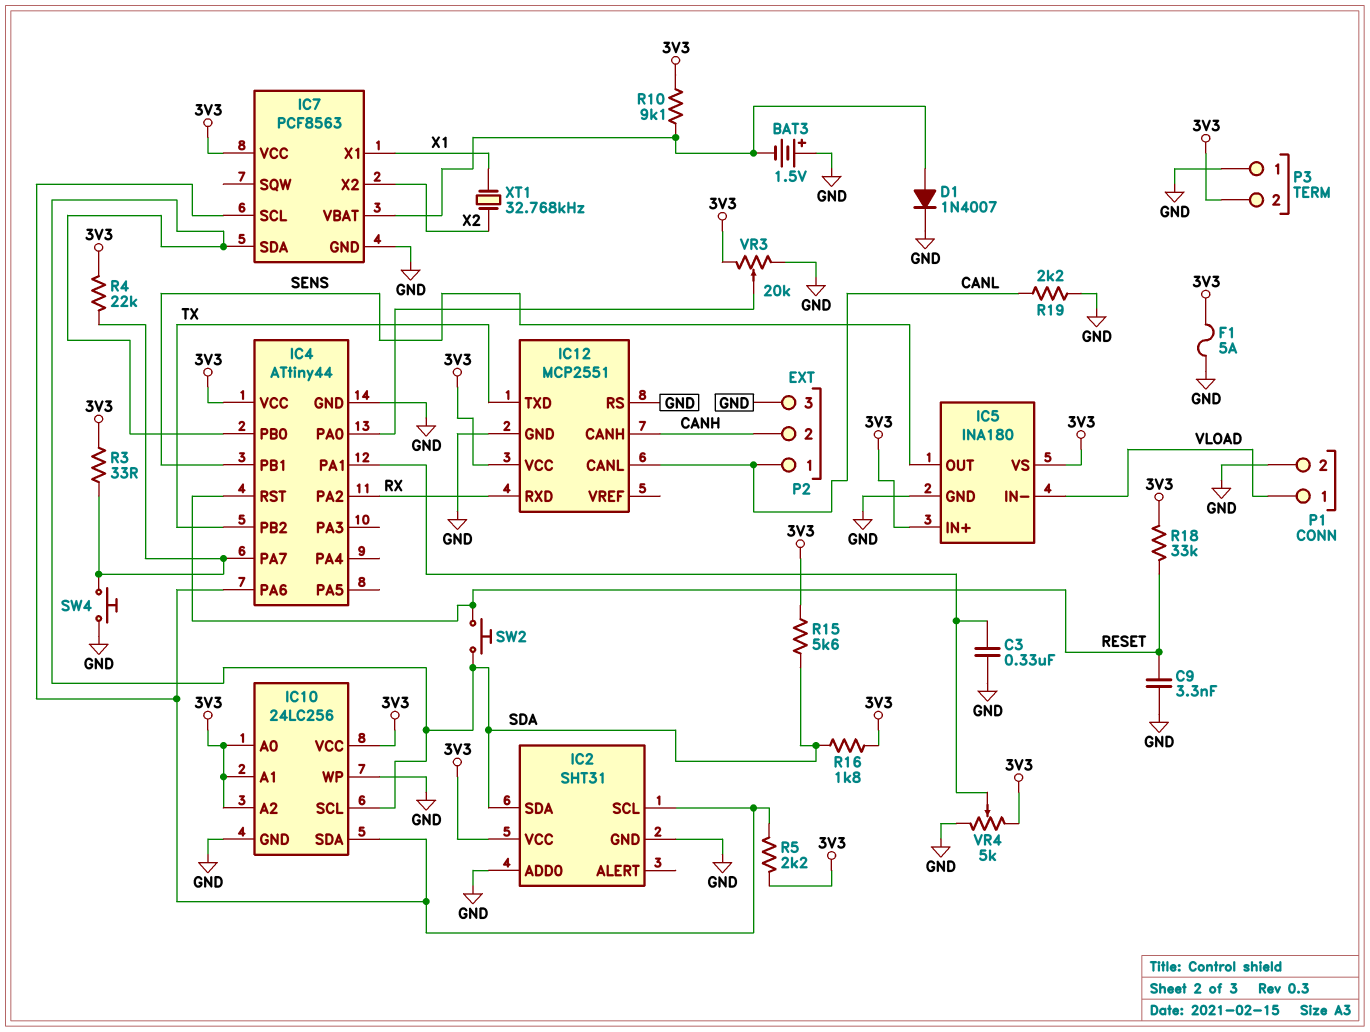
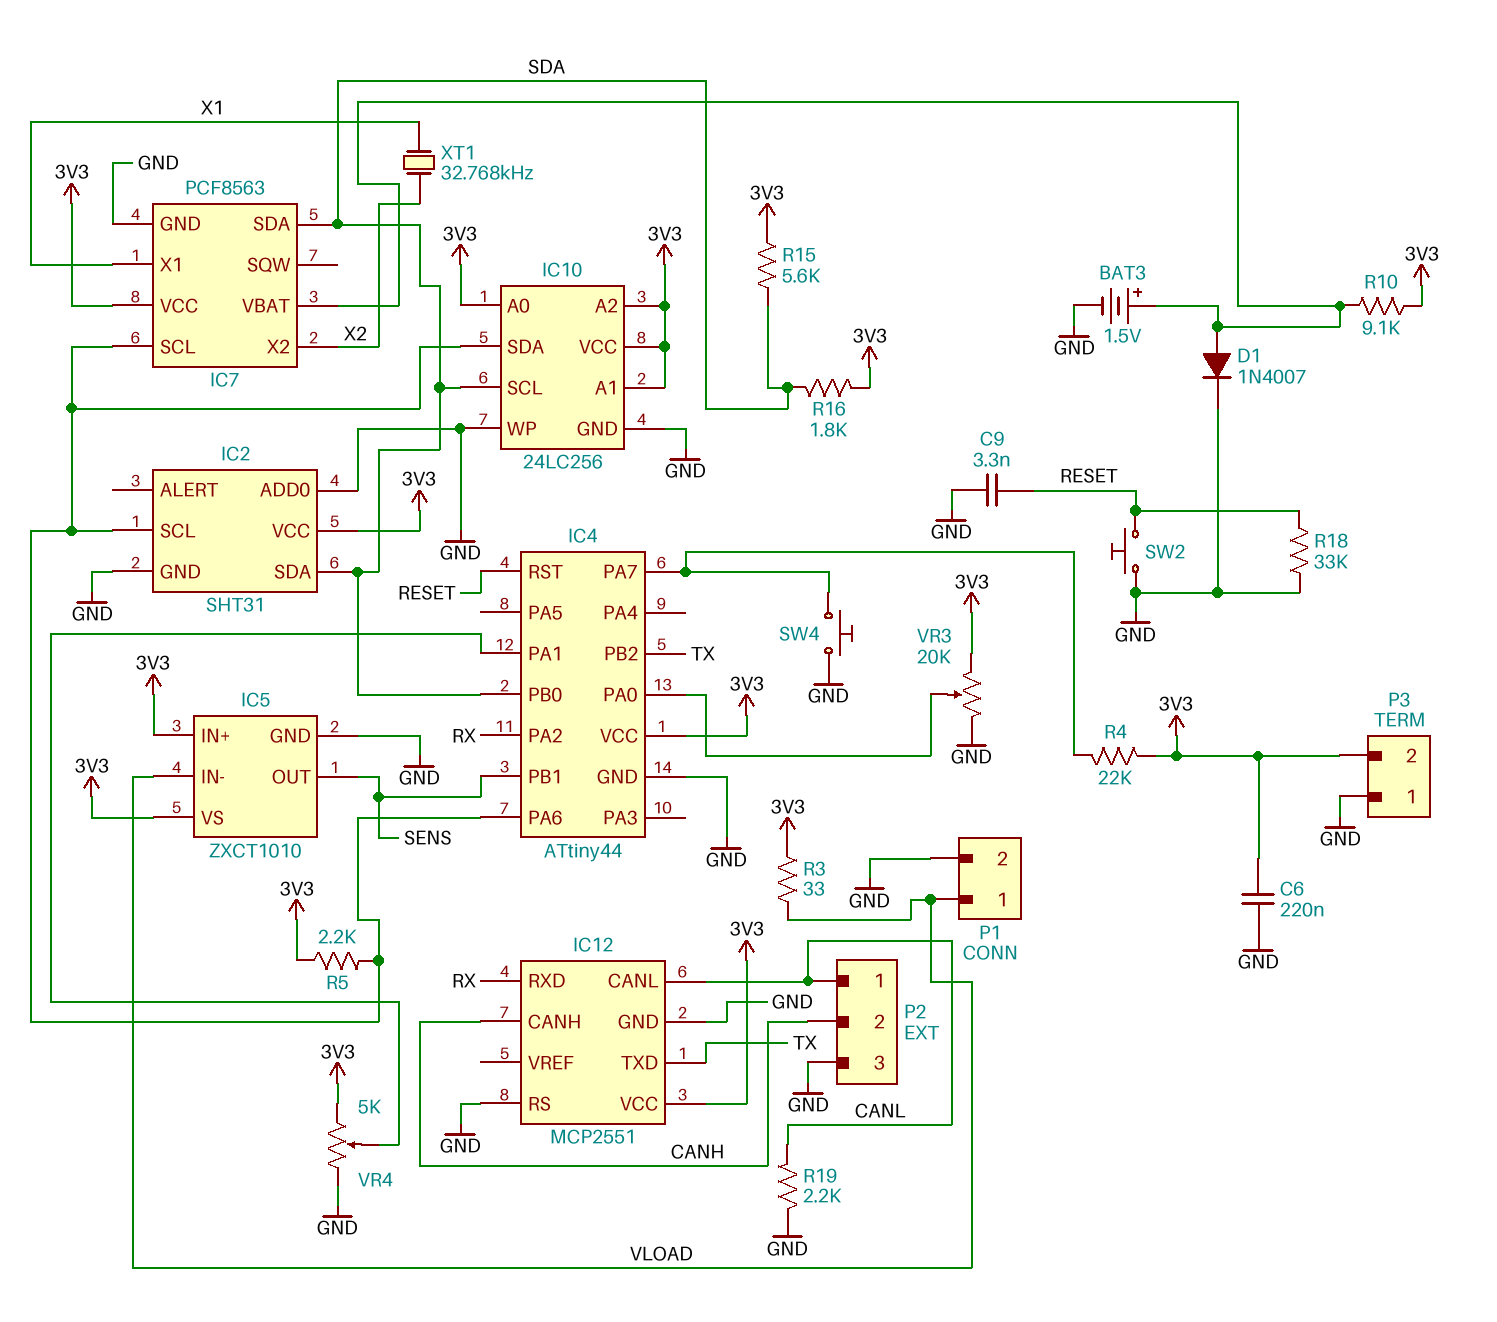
BAT3: 1.5V (plus GND, minus IC7/VBAT) -> 1.5V (plus IC7/VBAT, minus GND)
C3: 330nF (GND, IC4/PA1) -> none
C6: none -> 220nF (3V3, GND)
F1: 5A (3V3, GND) -> none
IC5: INA180 -> ZXCT1010
R3: 33 (3V3, IC4/PA7) -> 33 (3V3, VLOAD)
R18: 33k (3V3, RESET) -> 33k (GND, RESET)
SW2: button (RESET, SDA) -> button (GND, RESET)

